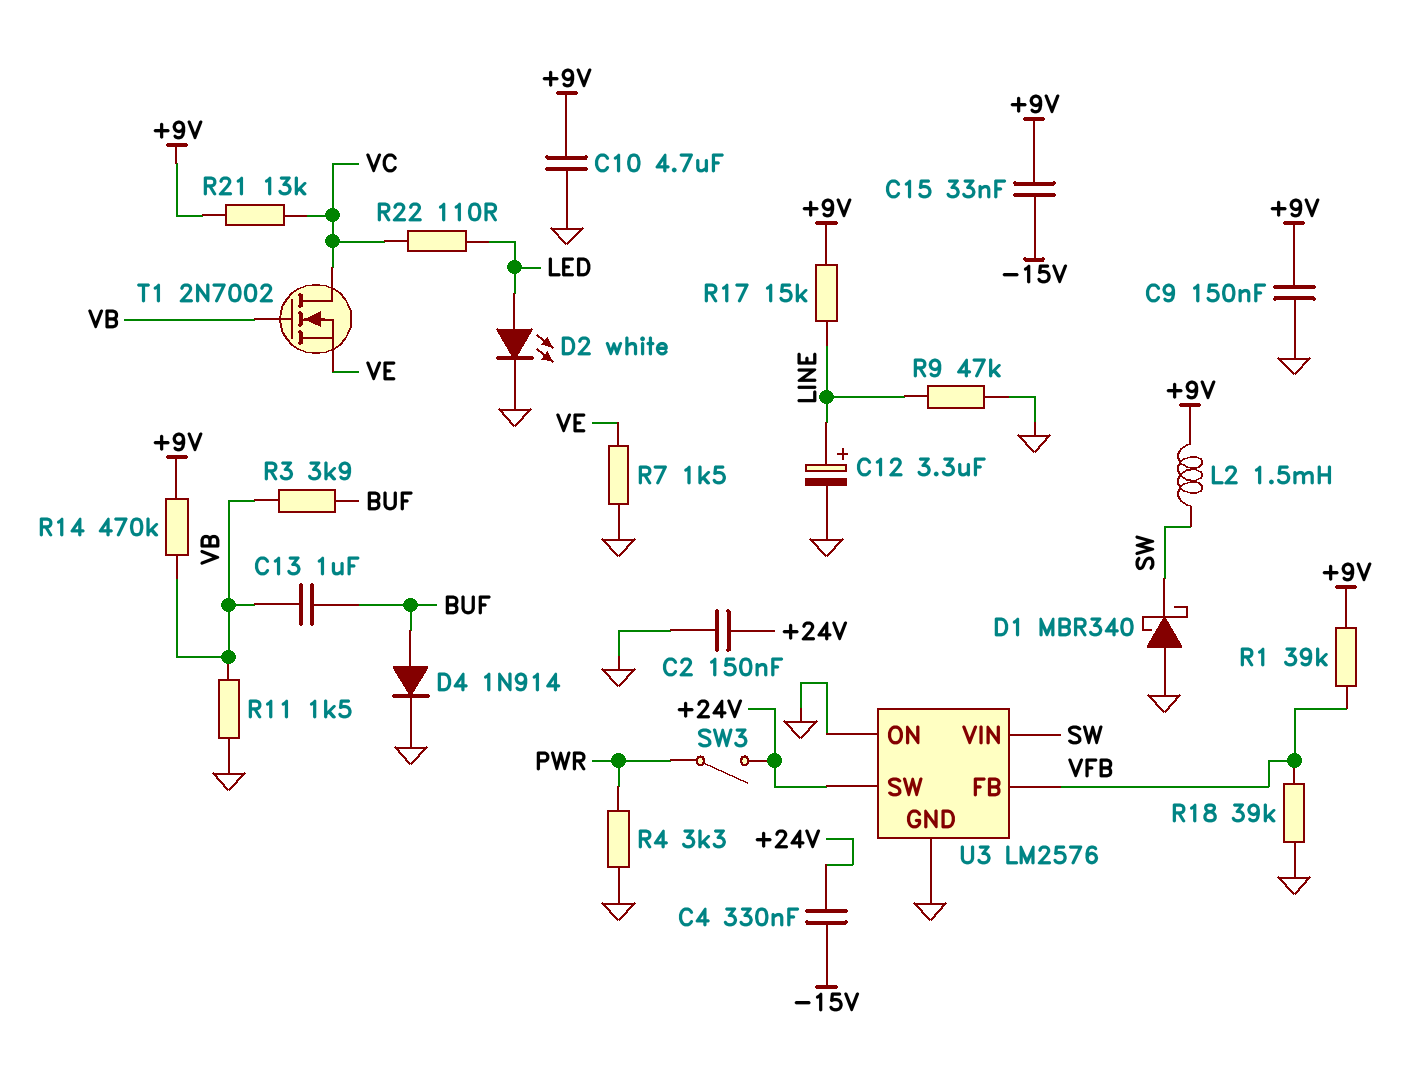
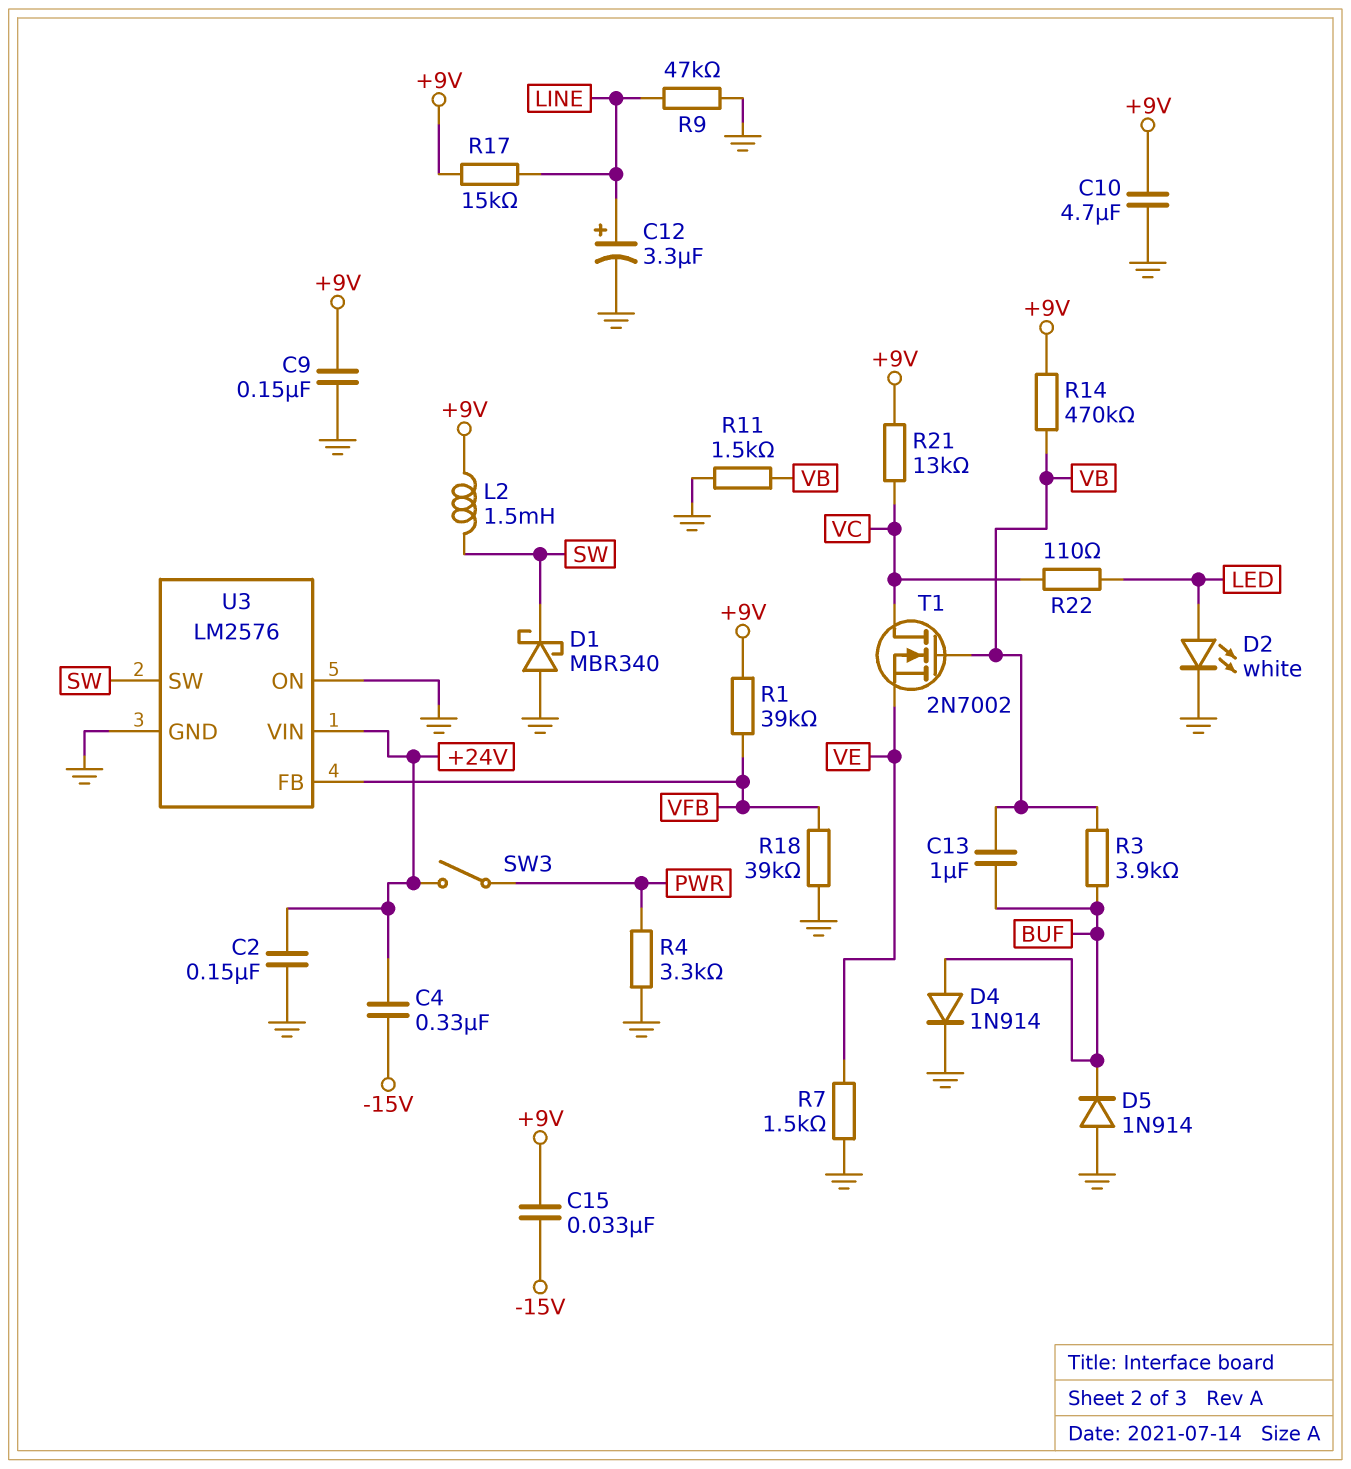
D5: none -> diode 1N914 (A GND, K BUF)
U3 pin SW: +24V -> SW
U3 pin VIN: SW -> +24V

